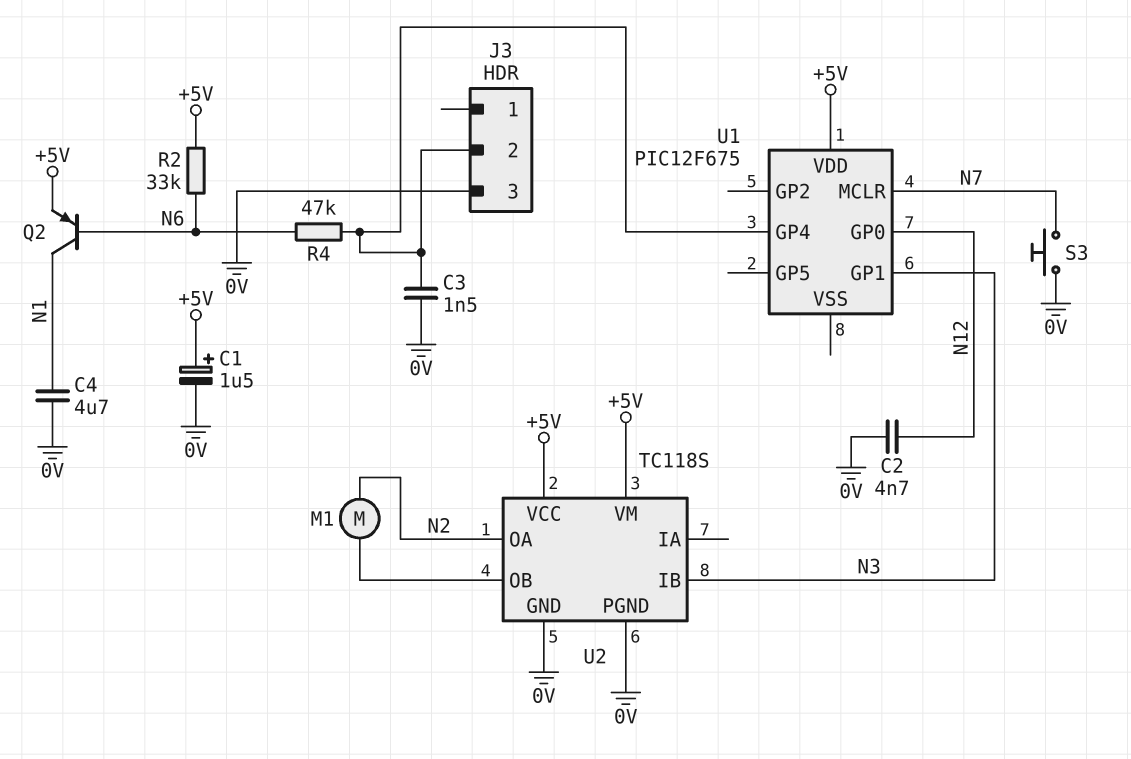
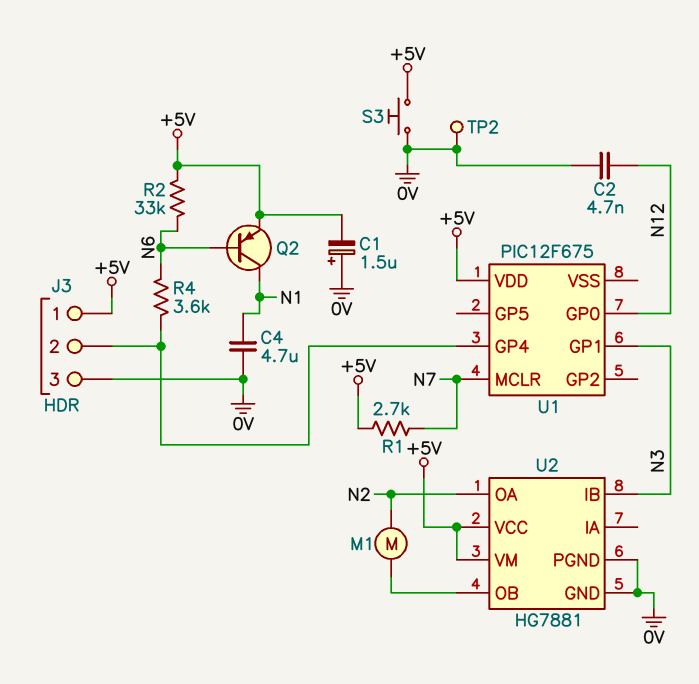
C1: 1.5uF (plus +5V, minus 0V) -> 1.5uF (plus 0V, minus +5V)
C3: 1.5nF (0V, J3/2) -> none
J3 pin 1: none -> +5V
R1: none -> 2.7k (+5V, N7)
R4: 47k (J3/2, N6) -> 3.6k (J3/2, N6)
S3: button (0V, N7) -> button (+5V, 0V)
TP2: none -> test point (0V)
U2: TC118S -> HG7881

